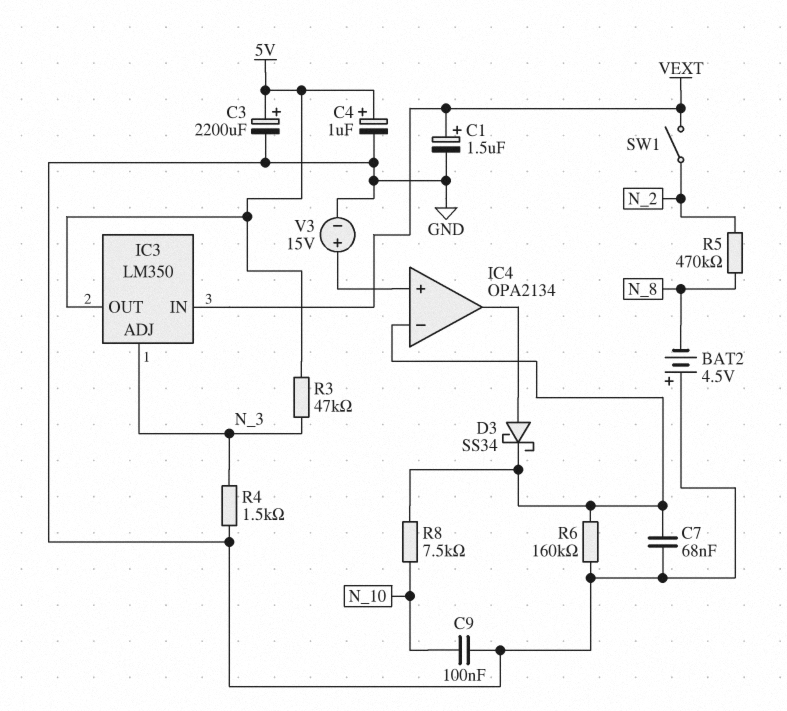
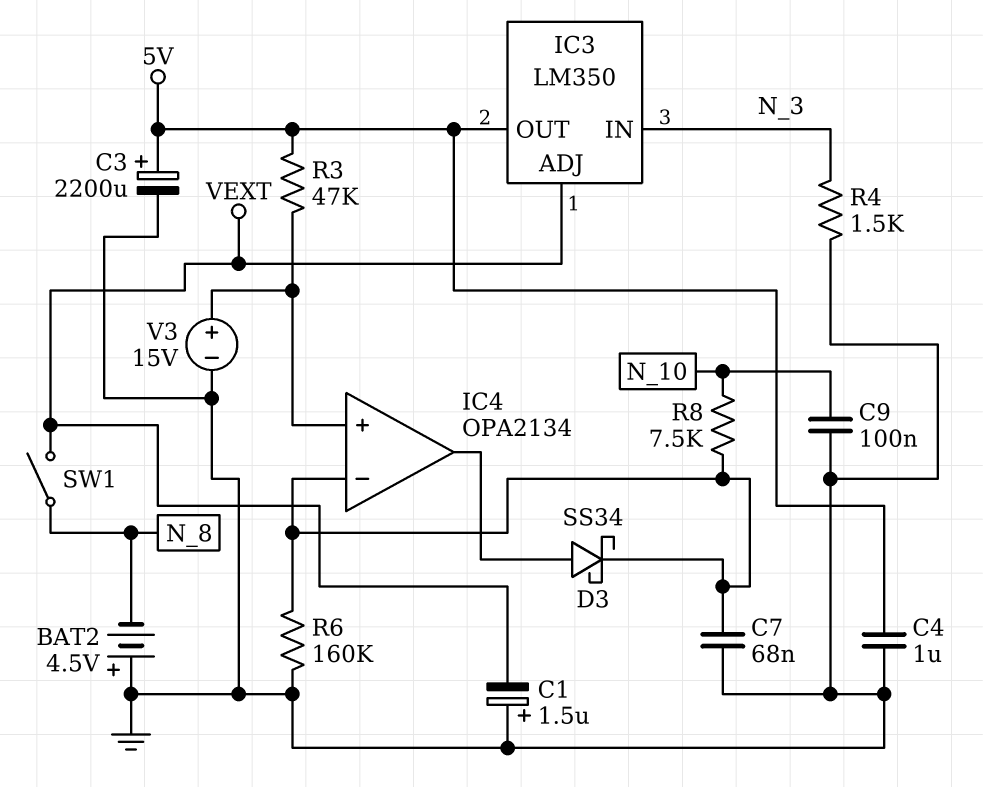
C1: 1.5uF (plus VEXT, minus GND) -> 1.5uF (plus GND, minus VEXT)
C4: 1uF (plus 5V, minus GND) -> 1uF (5V, GND)
IC3 pin ADJ: N_3 -> VEXT
IC3 pin IN: VEXT -> N_3
R3: 47k (5V, N_3) -> 47k (5V, IC4/in+)
R5: 470k (N_2, N_8) -> none
SW1: switch (N_2, VEXT) -> switch (N_8, VEXT)

